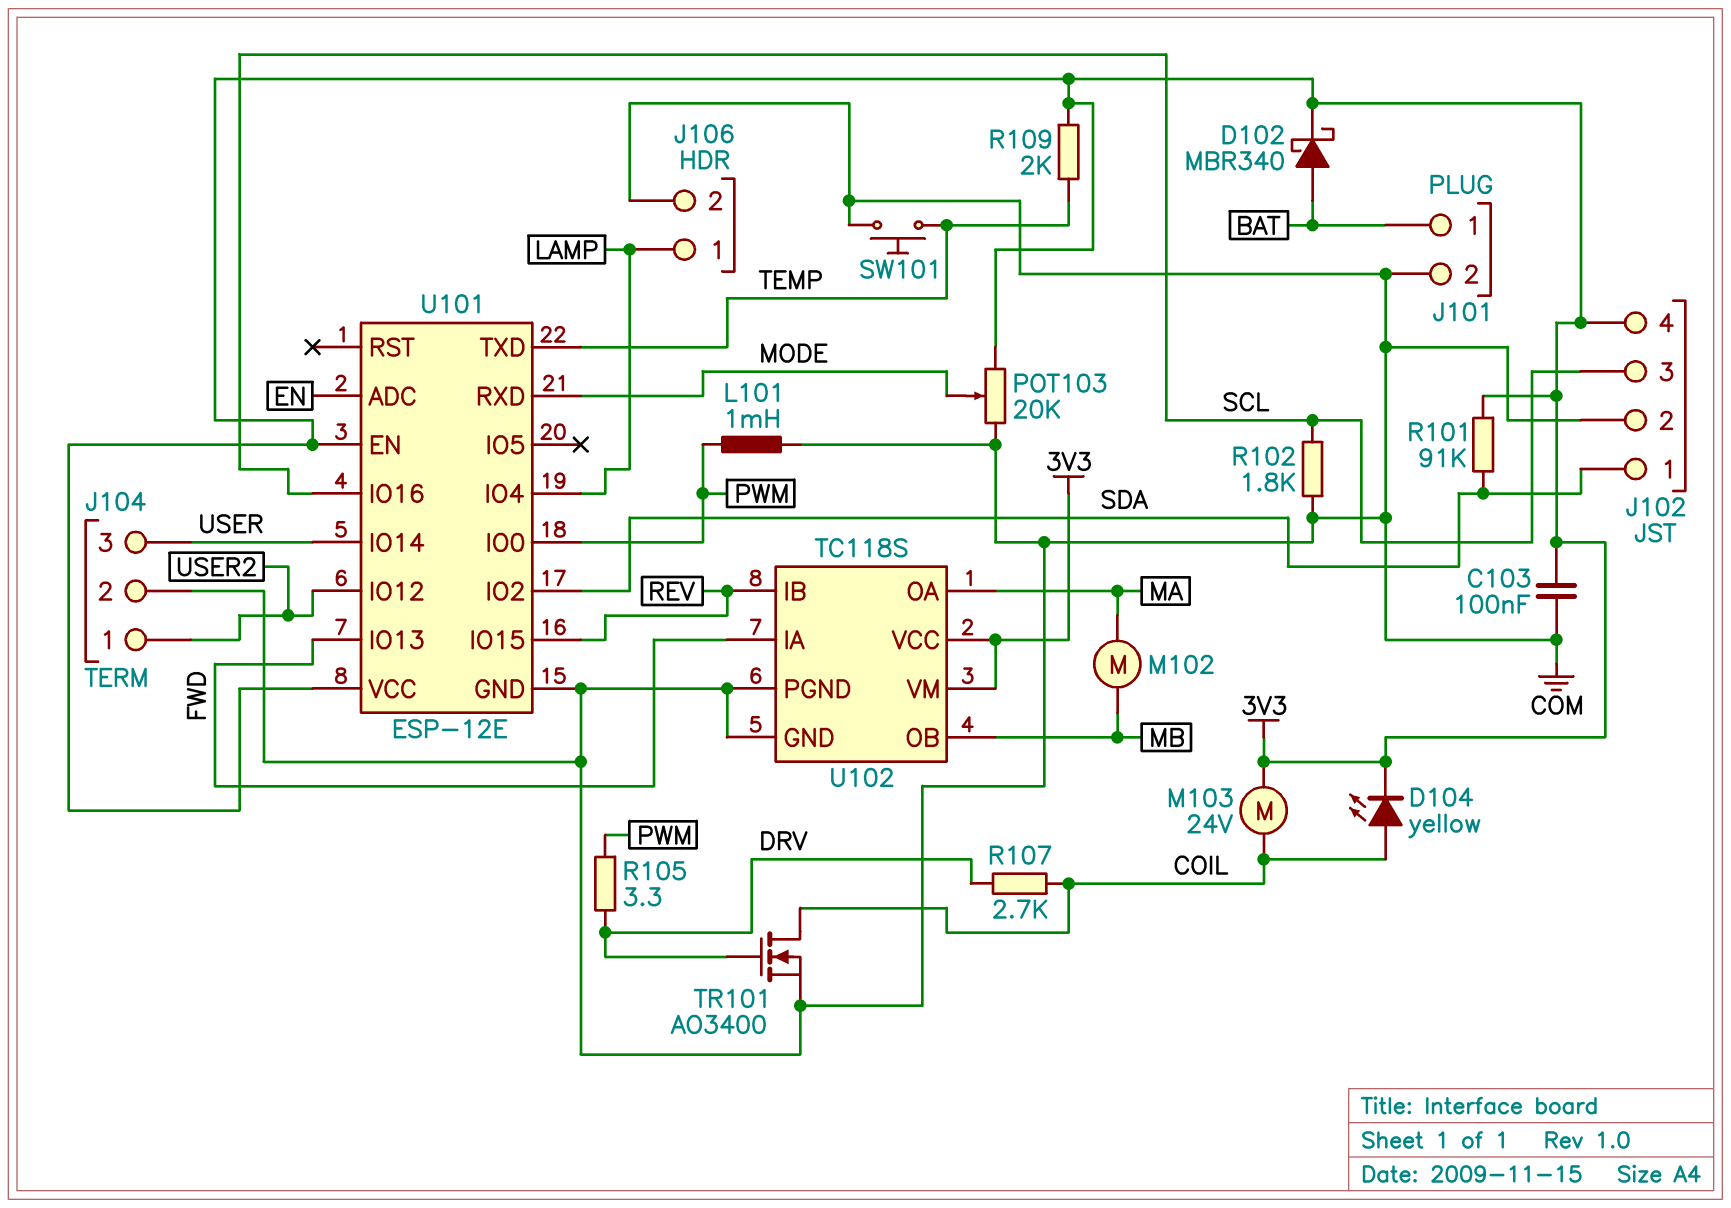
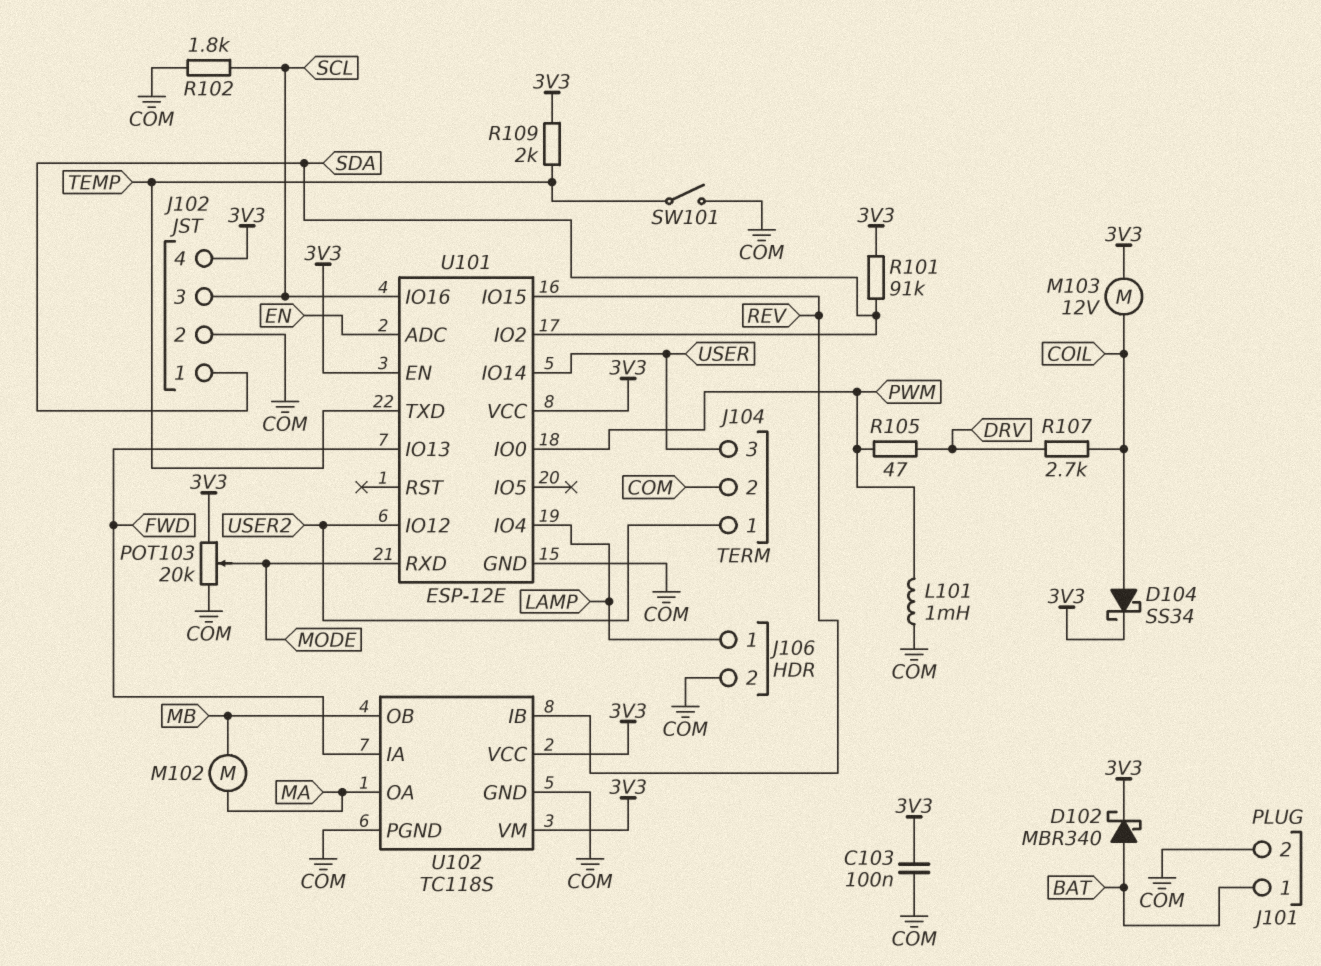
D104: LED yellow (A COIL, K 3V3) -> schottky SS34 (A COIL, K 3V3)
M103: motor 24V (3V3, COIL) -> motor 12V (3V3, COIL)
R105: 3.3 (DRV, PWM) -> 47 (DRV, PWM)
SW101: button (COM, TEMP) -> switch (COM, TEMP)
TR101: NMOS AO3400 (G DRV, D COIL, S COM) -> none

